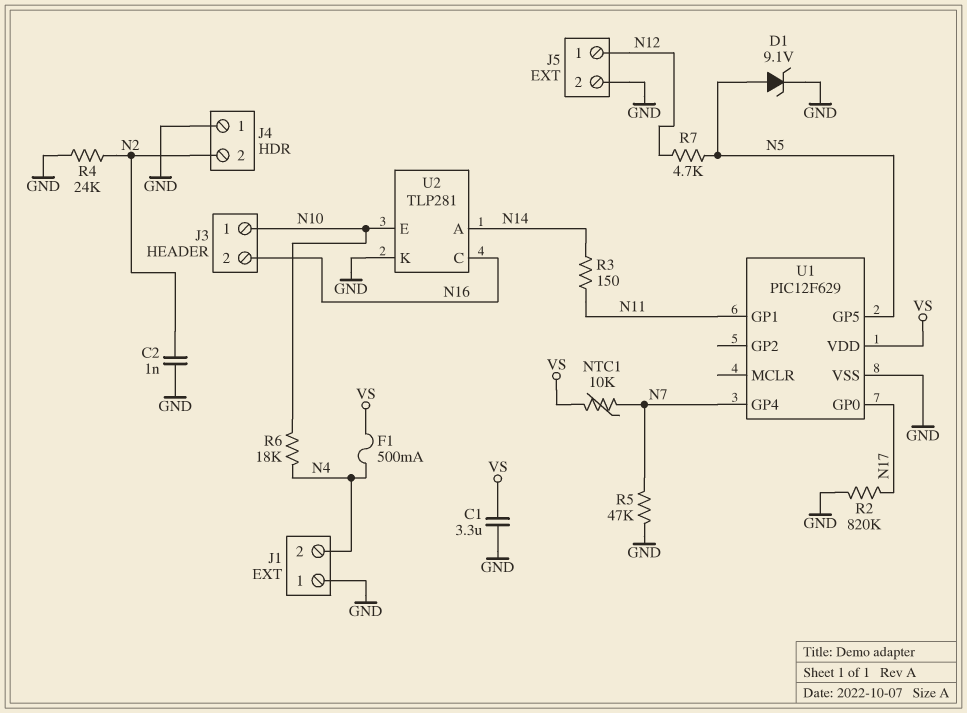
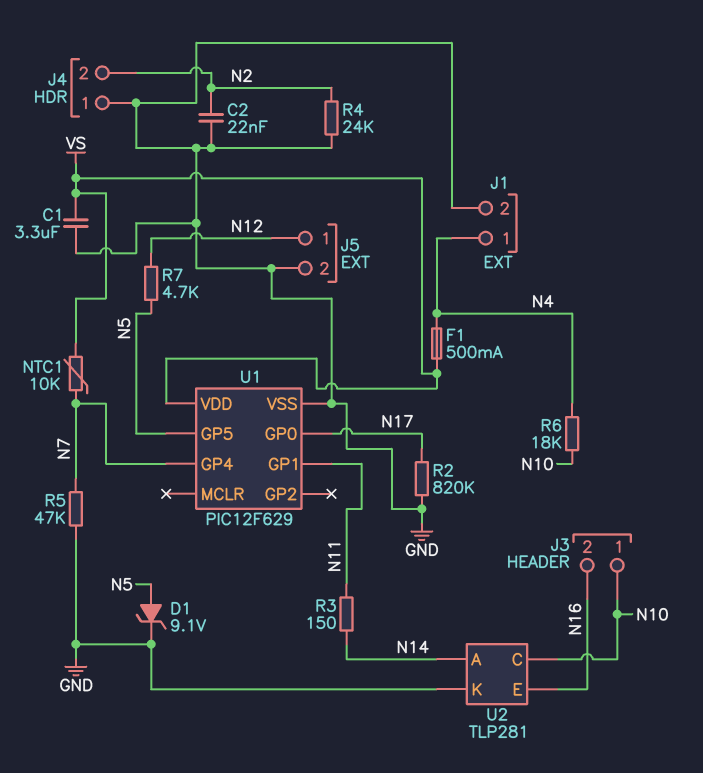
C2: 1nF (GND, N2) -> 22nF (GND, N2)
J1 pin 1: GND -> N4
J1 pin 2: N4 -> GND
U2 pin C: N16 -> N10
U2 pin E: N10 -> N16

